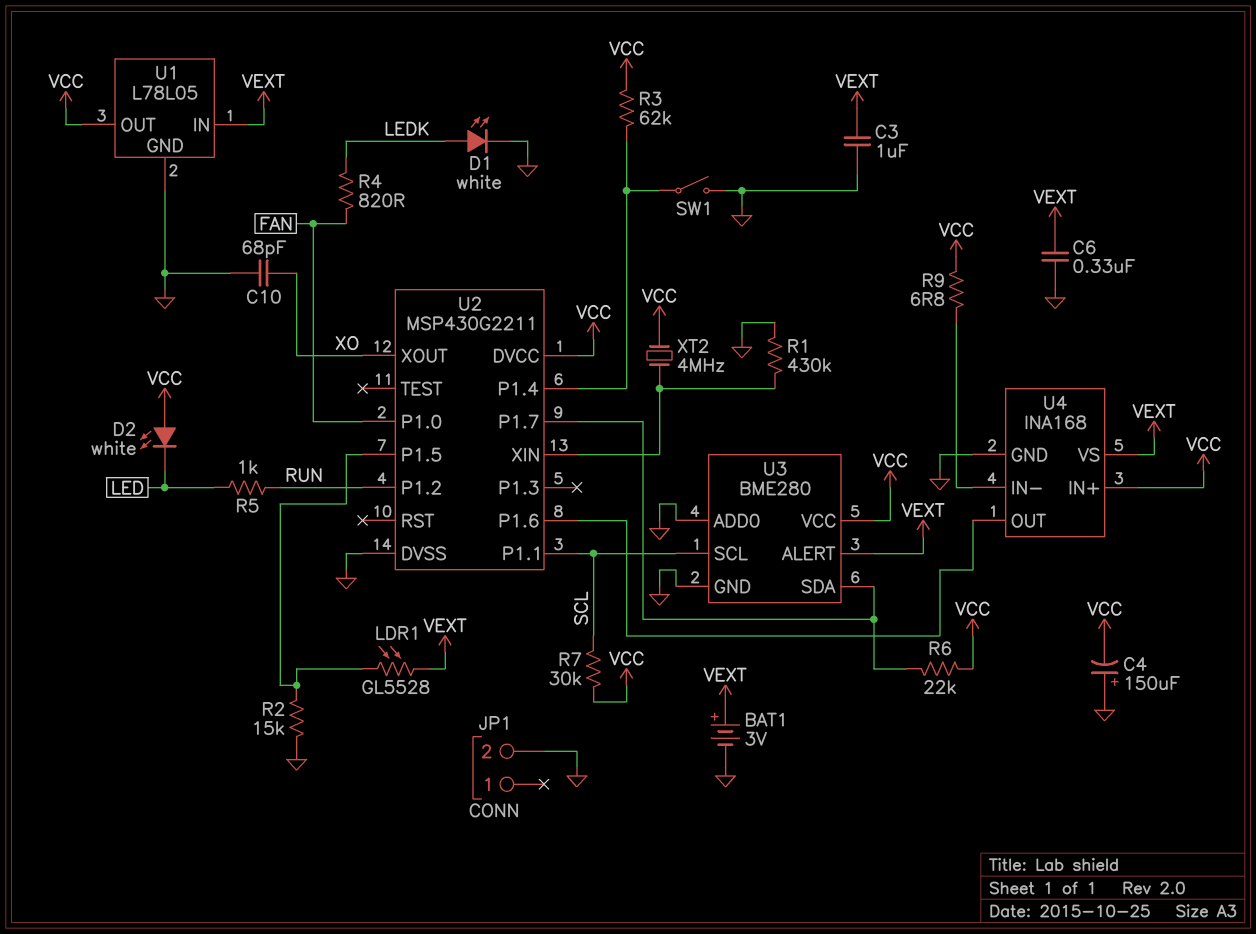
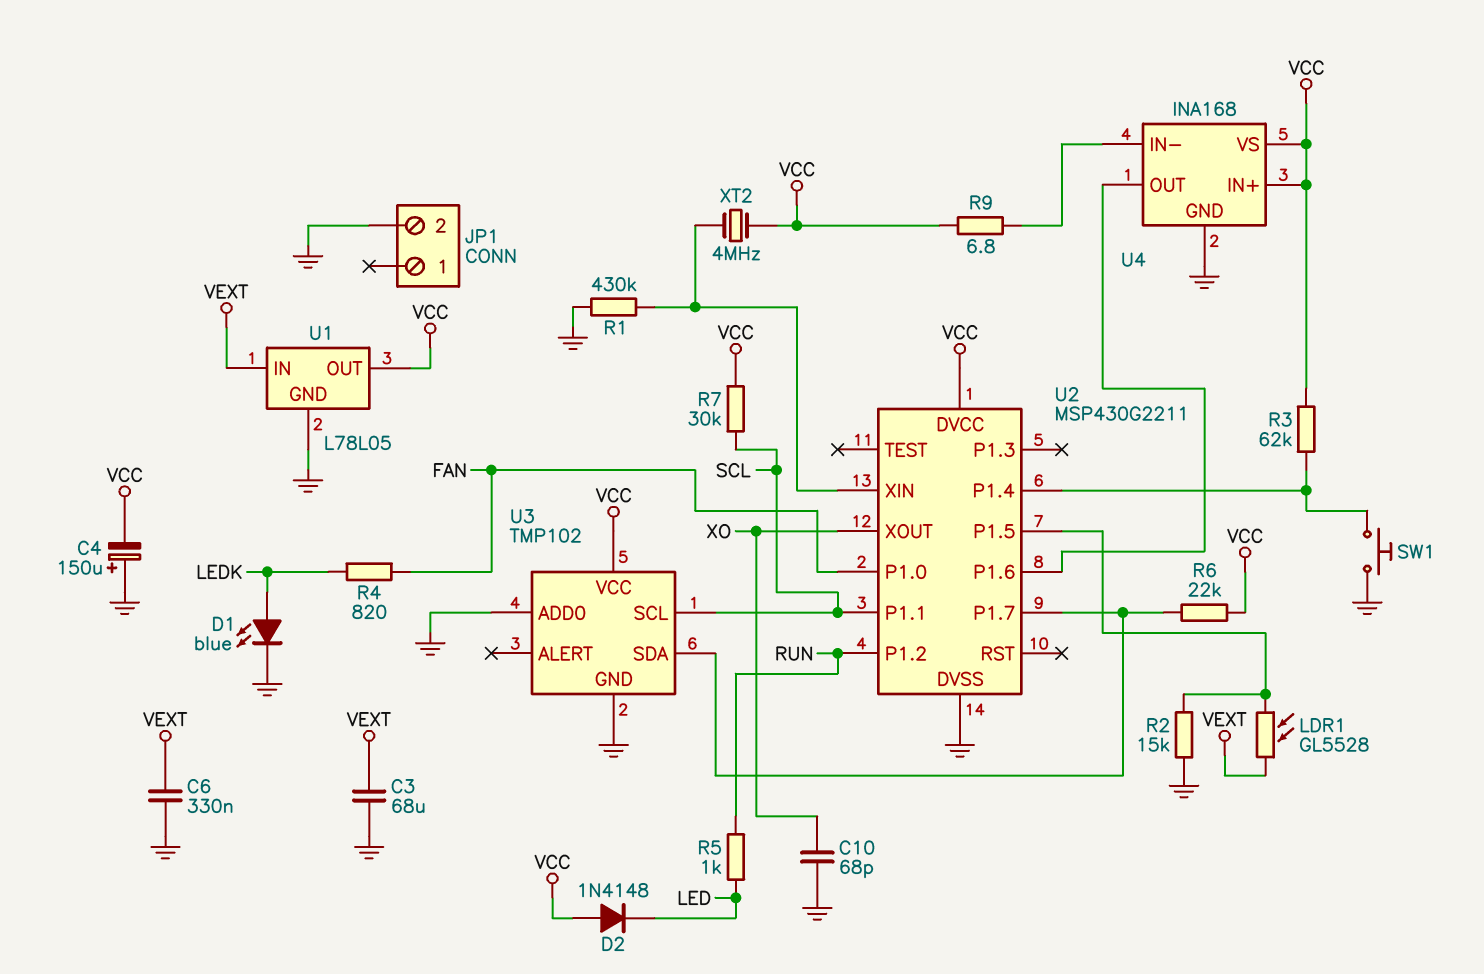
BAT1: 3V (plus VEXT, minus GND) -> none
C3: 1uF (GND, VEXT) -> 68uF (GND, VEXT)
D1: LED white (A LEDK, K GND) -> LED blue (A LEDK, K GND)
D2: LED white (A VCC, K LED) -> diode 1N4148 (A VCC, K LED)
SW1: switch (GND, U2/P1.4) -> button (GND, U2/P1.4)
U3: BME280 -> TMP102
U3 pin ALERT: VEXT -> none
U4 pin VS: VEXT -> VCC

